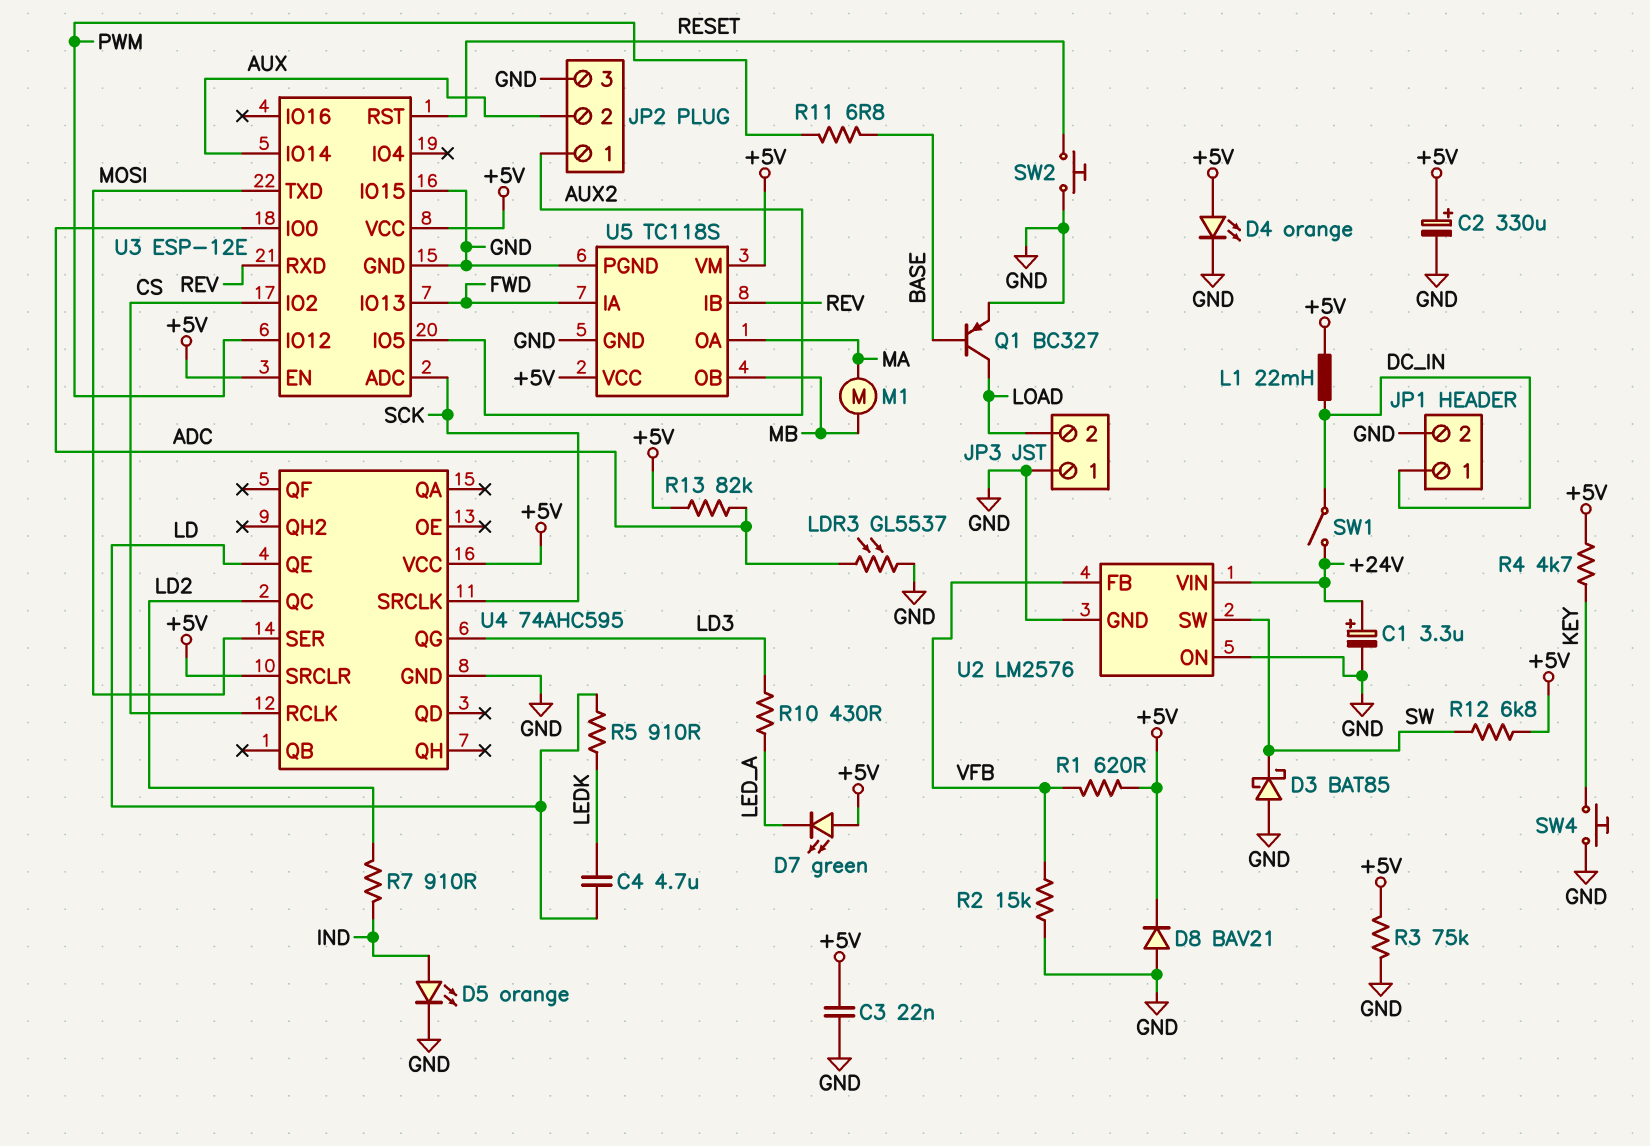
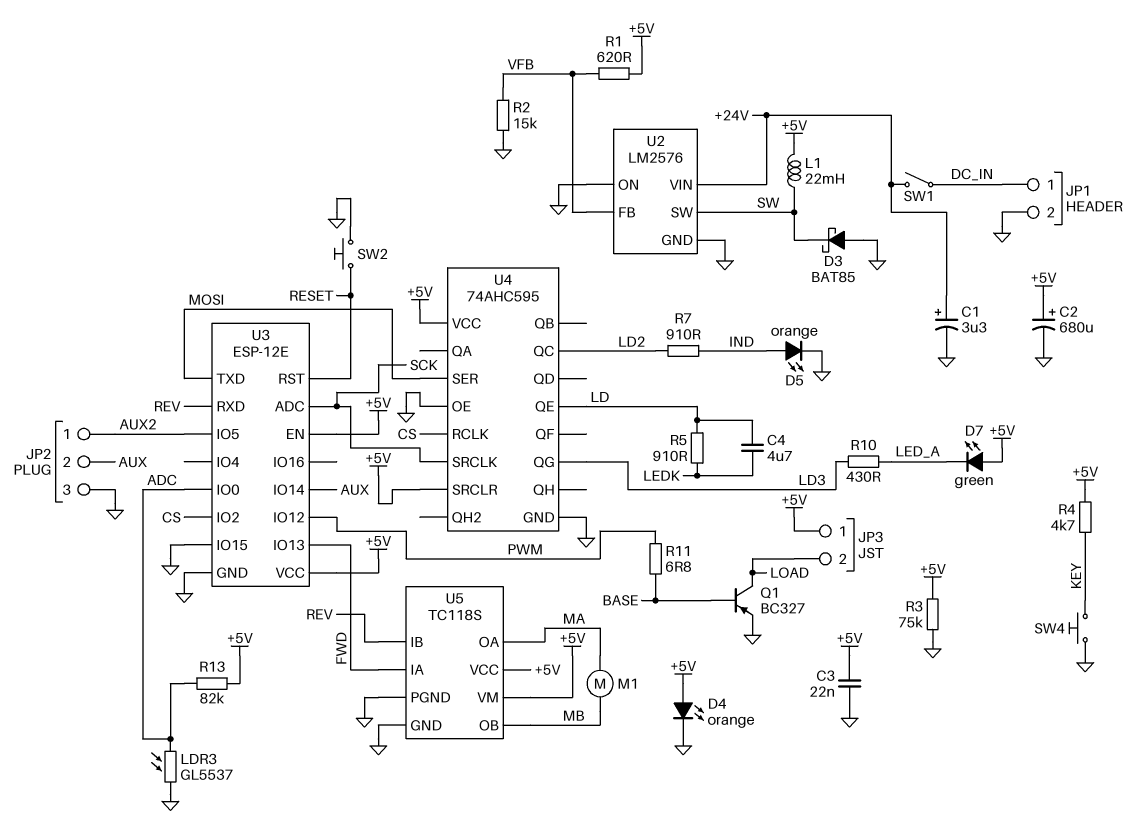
C2: 330uF (plus +5V, minus GND) -> 680uF (plus +5V, minus GND)
D8: diode BAV21 (A GND, K +5V) -> none
JP3 pin 1: GND -> +5V
L1: 22mH (+5V, DC_IN) -> 22mH (+5V, SW)
R12: 6.8k (+5V, SW) -> none
U4 pin OE: none -> GND

